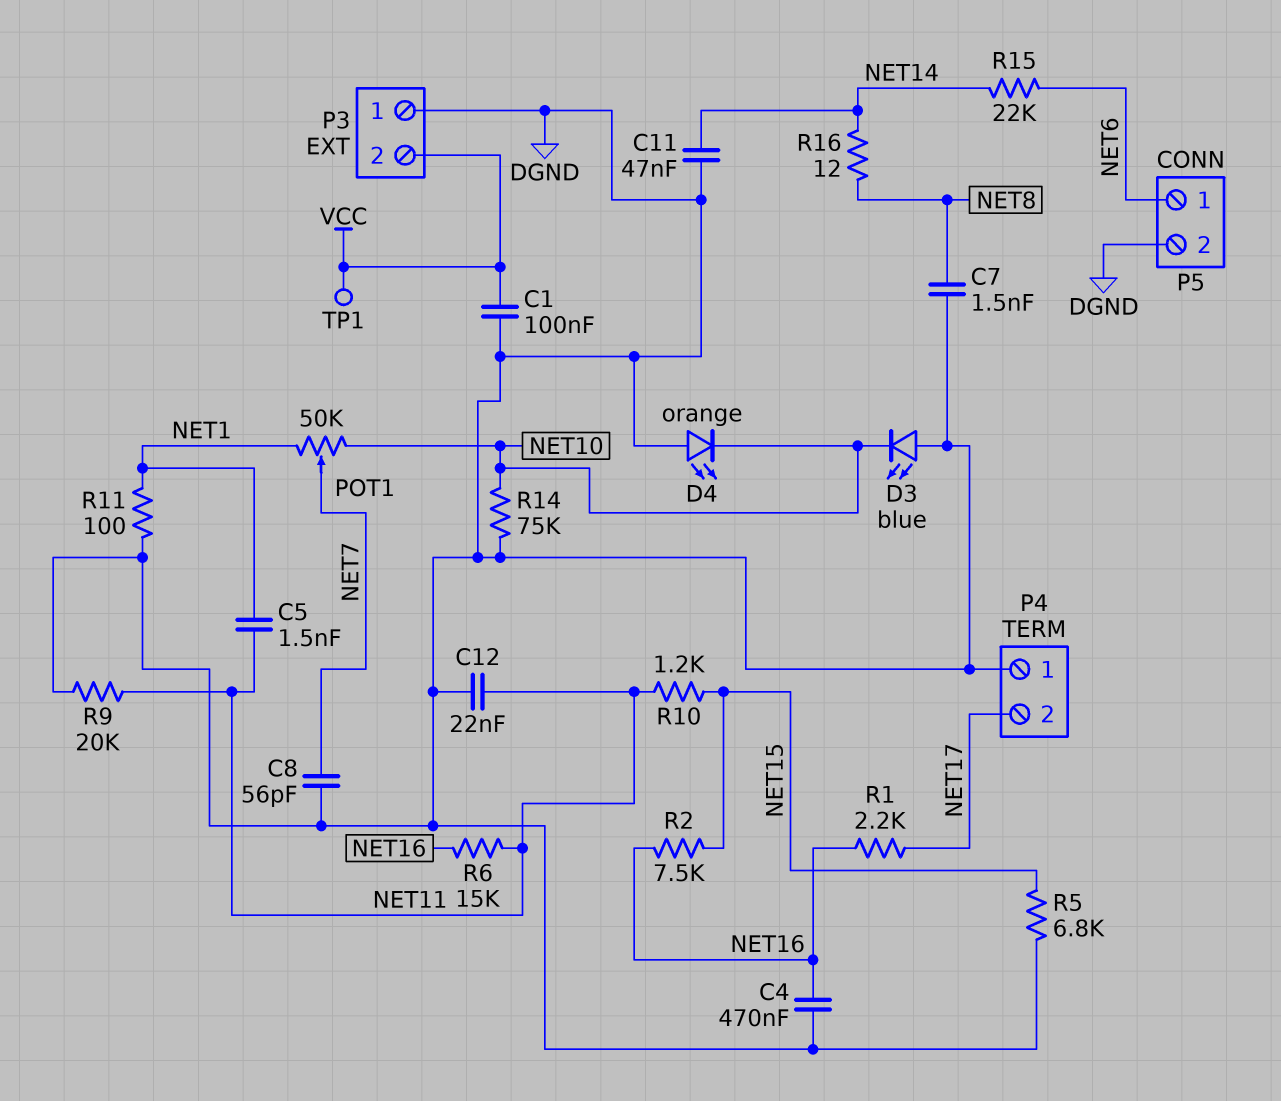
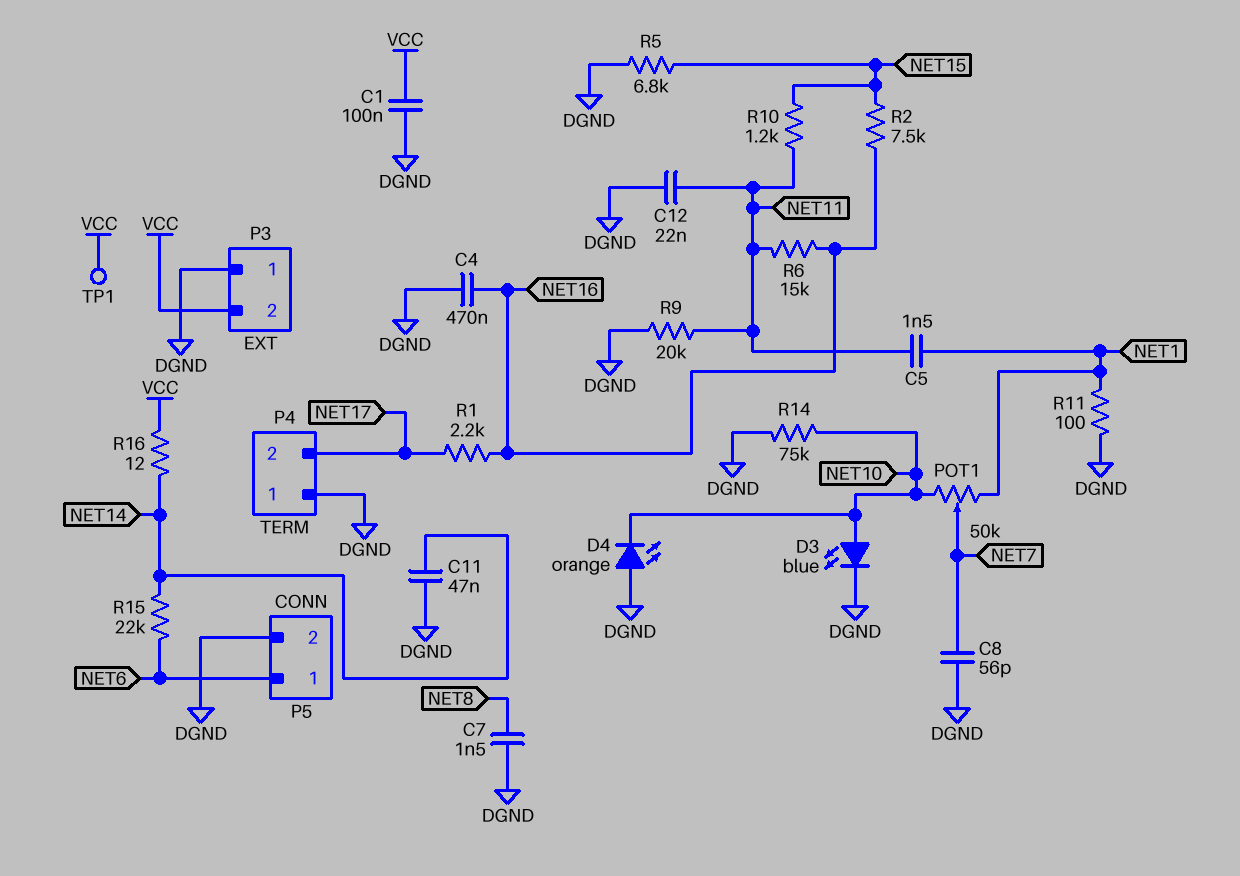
D3: LED blue (A DGND, K NET10) -> LED blue (A NET10, K DGND)
R16: 12 (NET8, NET14) -> 12 (NET14, VCC)

